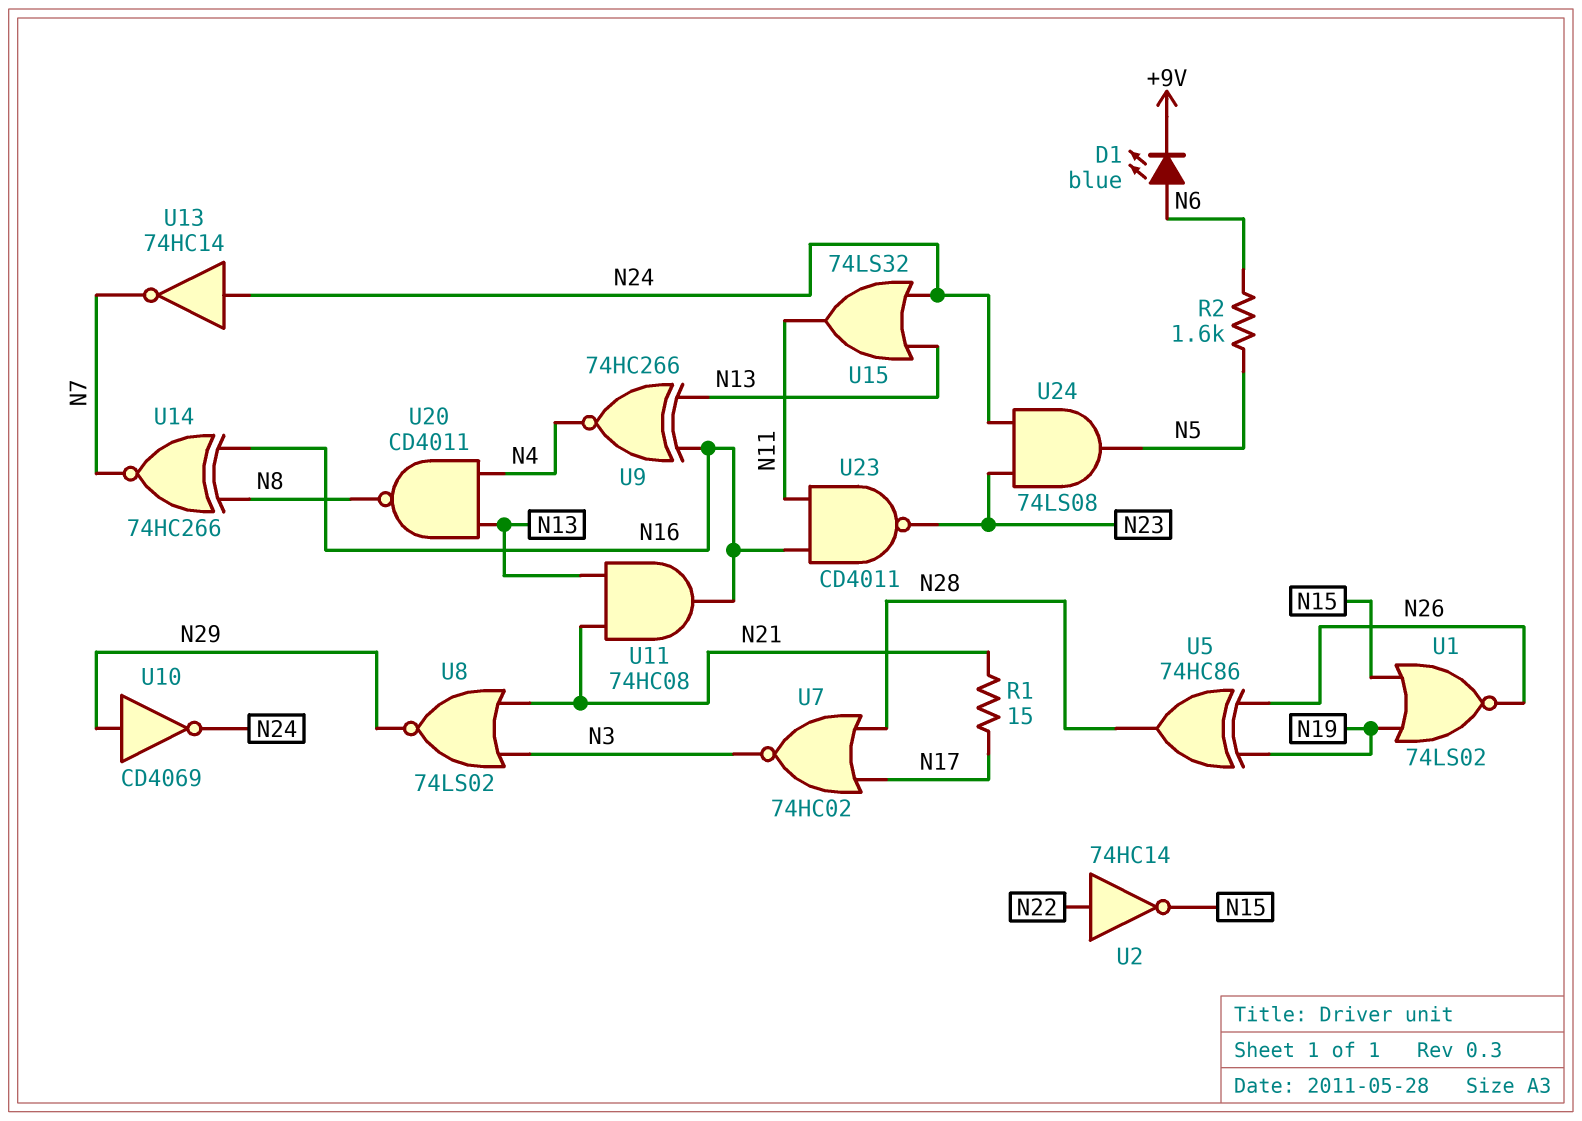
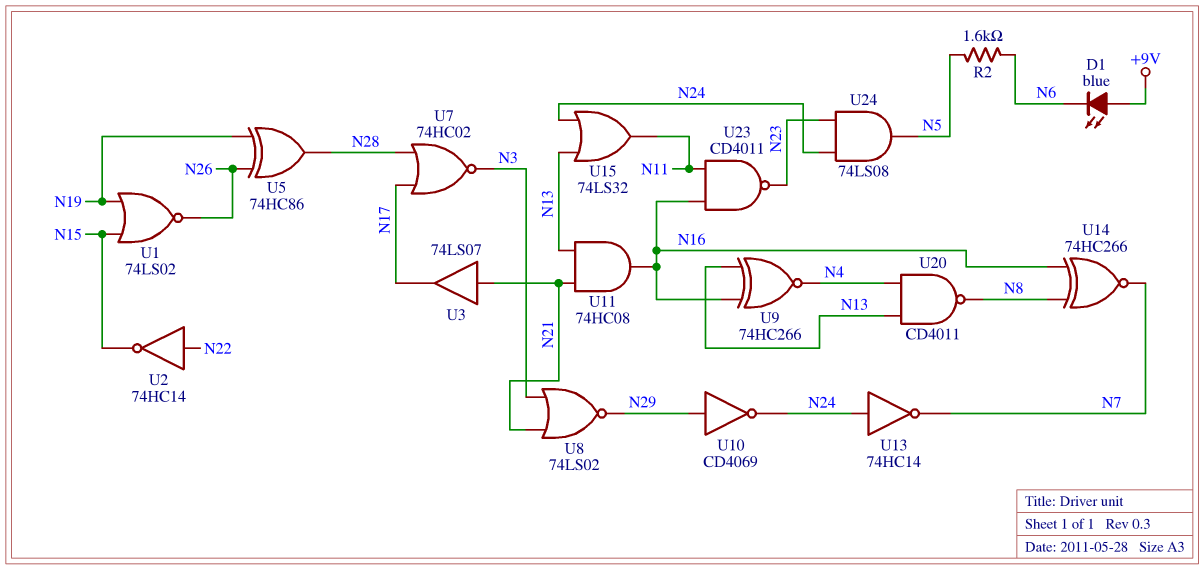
D1: LED blue (A N6, K +9V) -> LED blue (A +9V, K N6)
R1: 15 (N17, N21) -> none
U3: none -> buffer 74LS07 (in N21, out N17)

